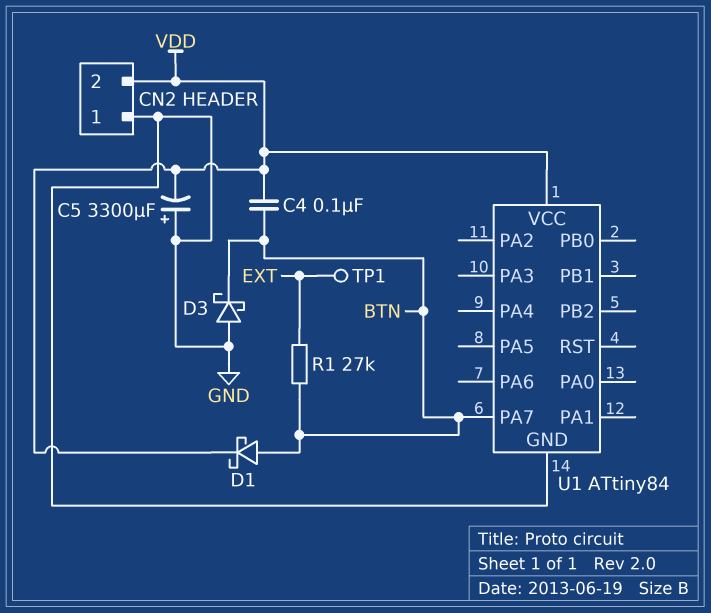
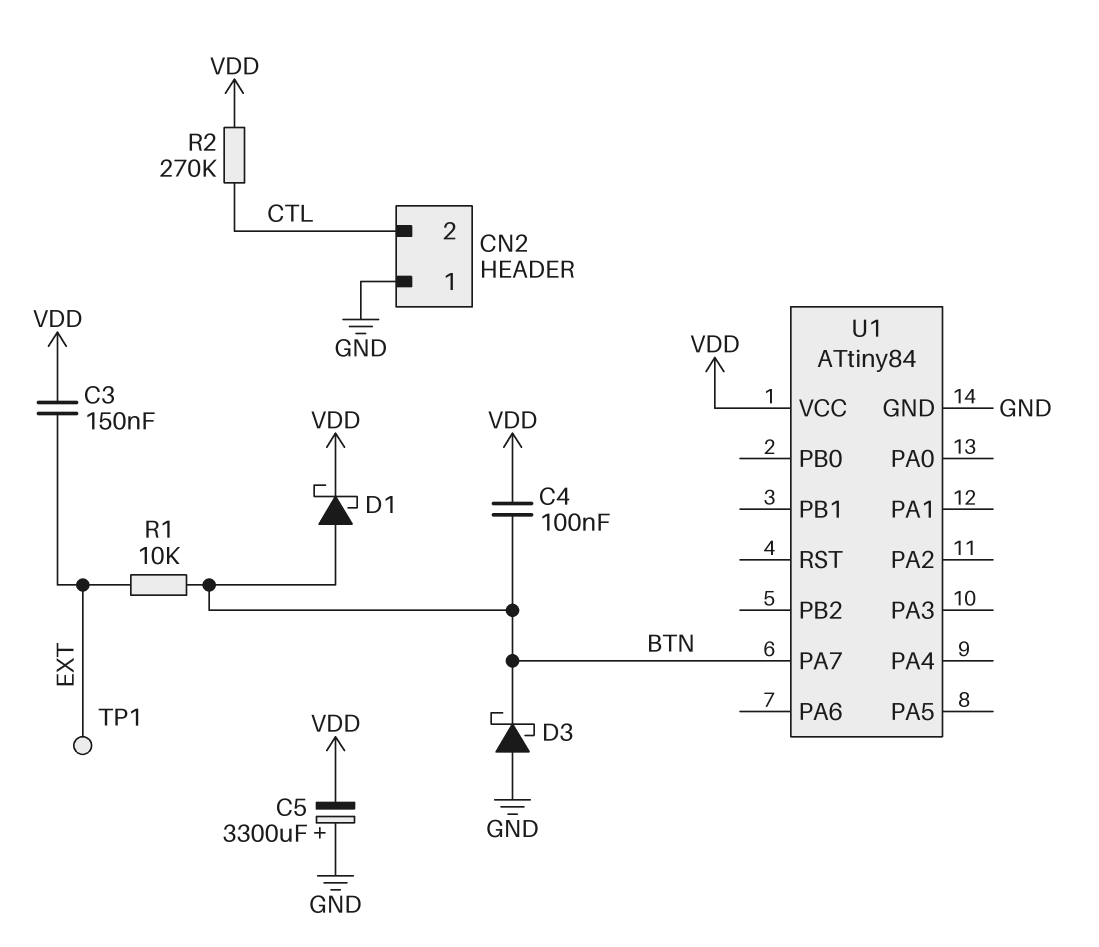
C3: none -> 150nF (EXT, VDD)
CN2 pin 2: VDD -> CTL
R1: 27k (BTN, EXT) -> 10k (BTN, EXT)
R2: none -> 270k (CTL, VDD)

